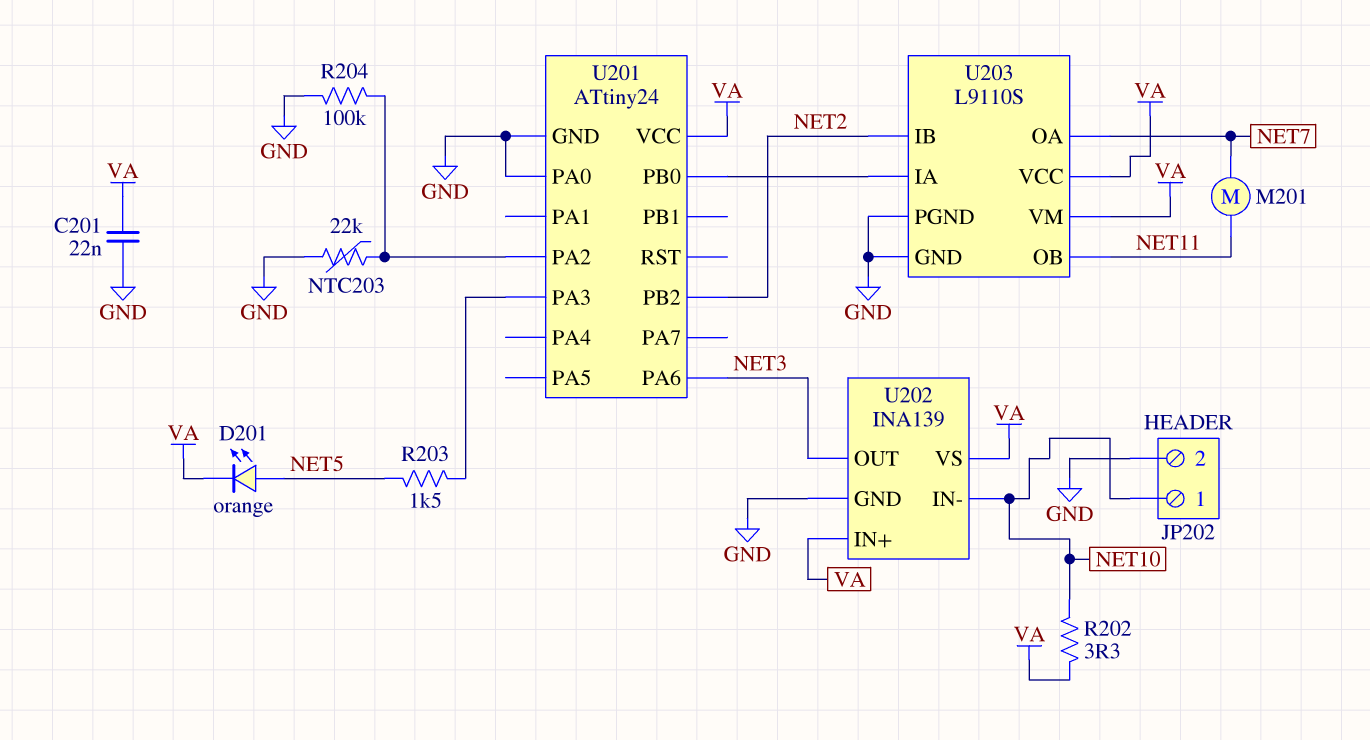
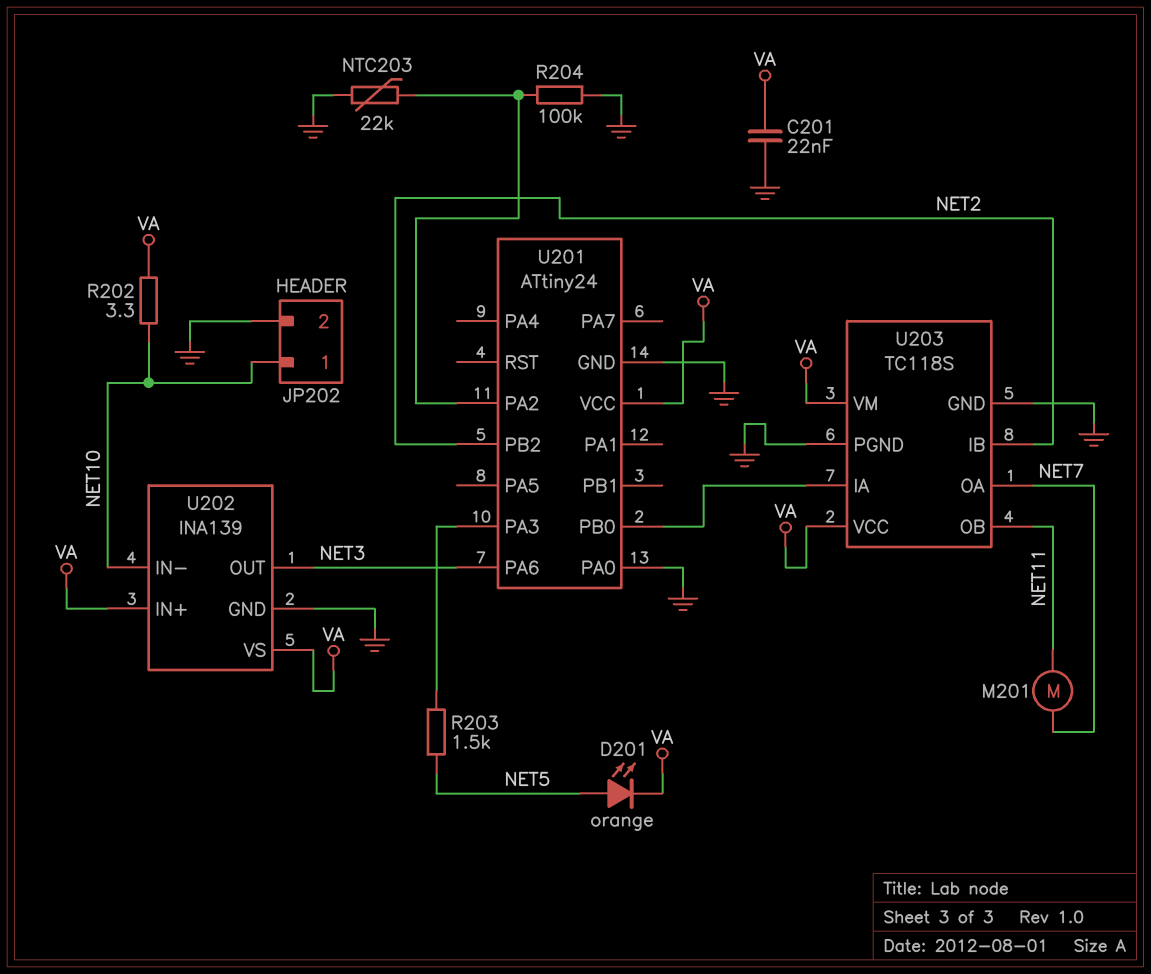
U203: L9110S -> TC118S

